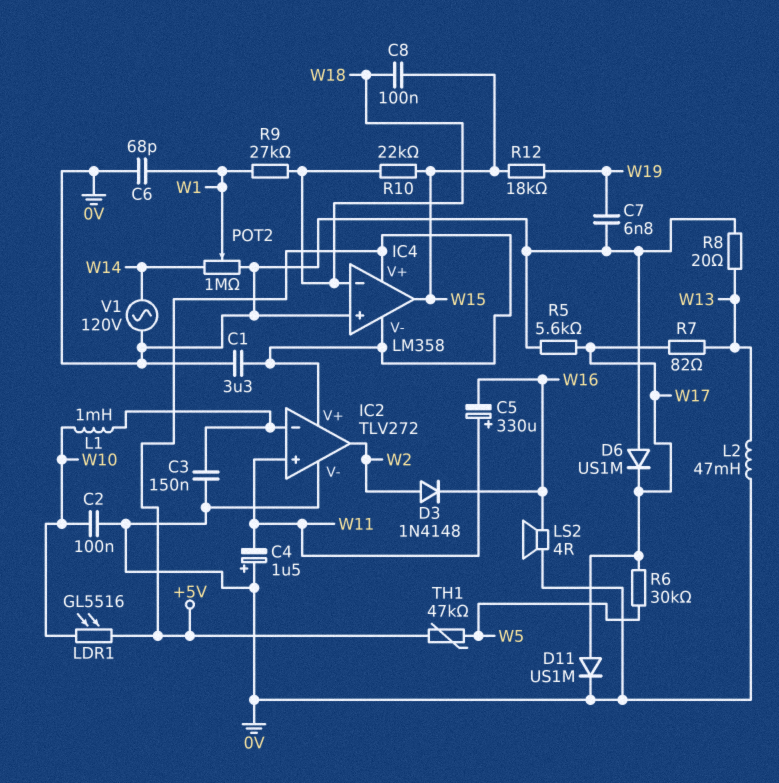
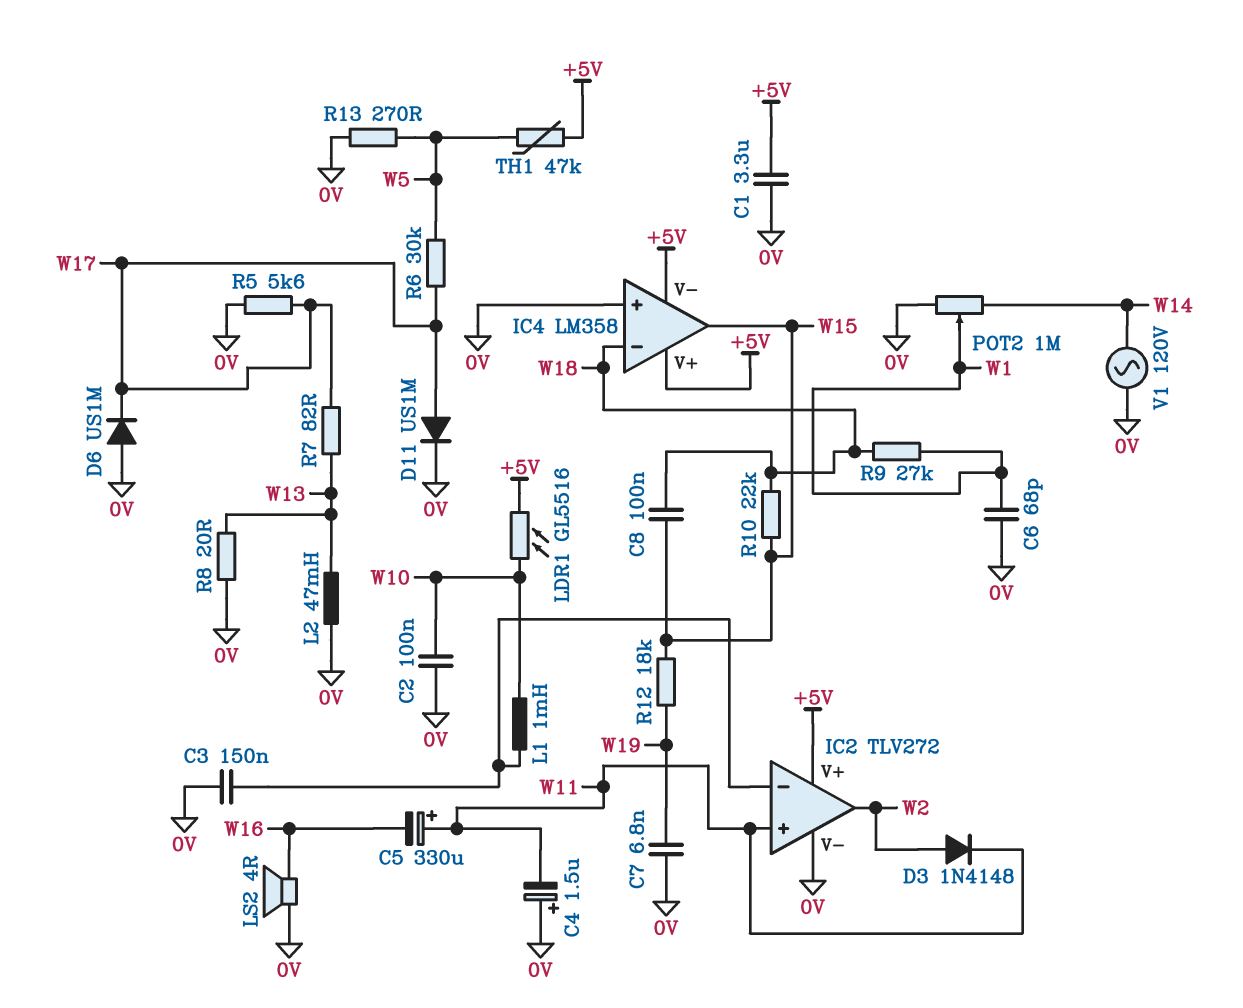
D3: diode 1N4148 (A W2, K W16) -> diode 1N4148 (A W2, K W11)
R13: none -> 270 (0V, W5)

